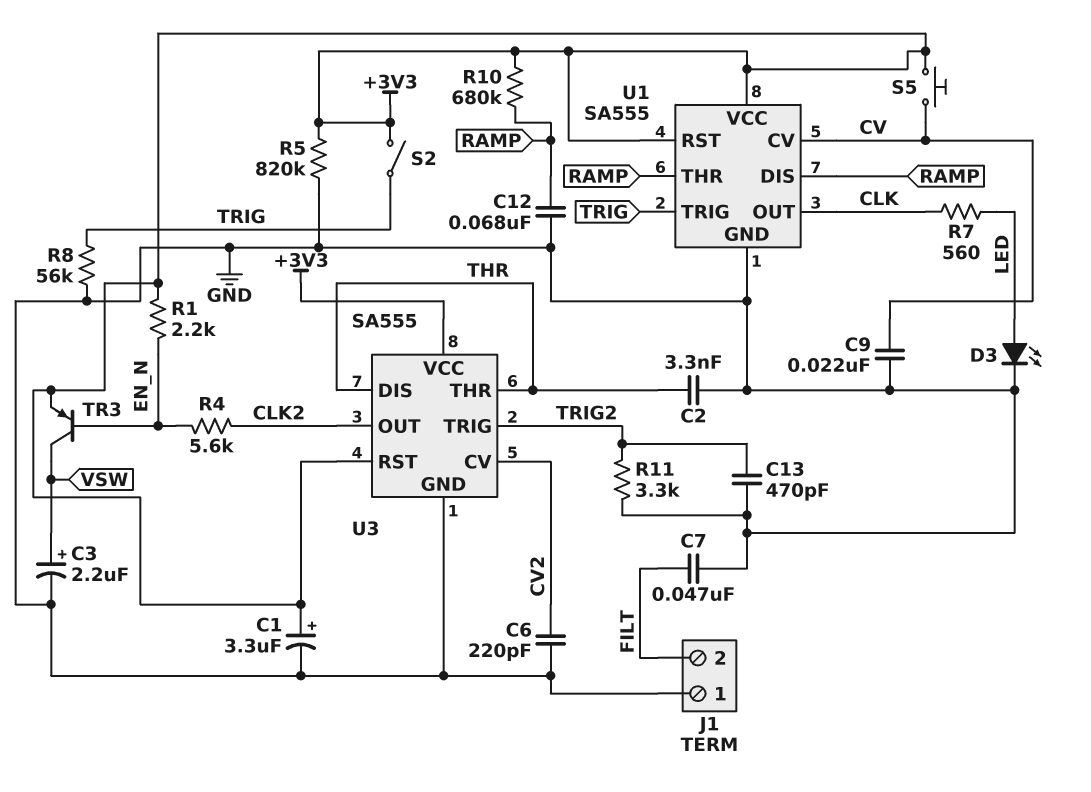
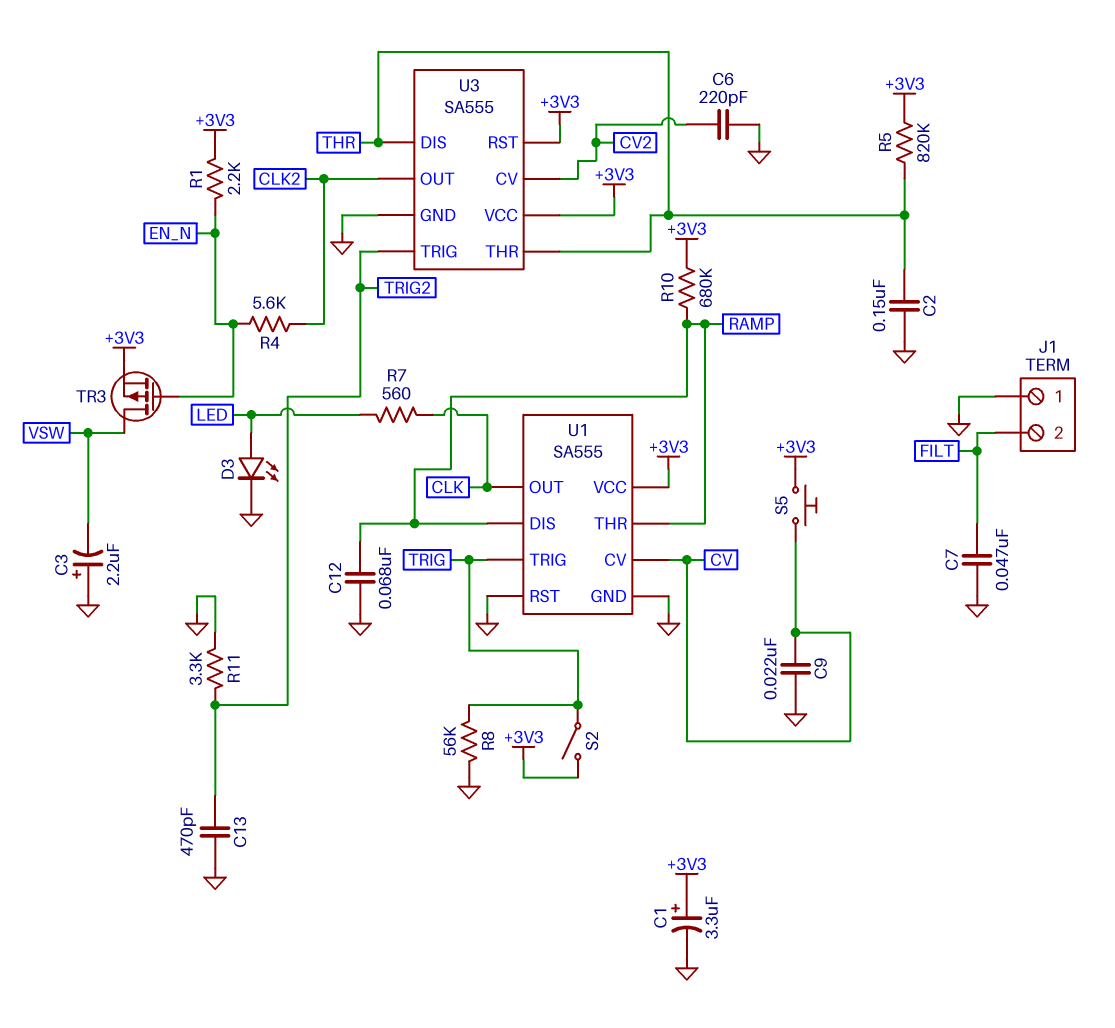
C2: 3.3nF (GND, THR) -> 150nF (GND, THR)
C3: 2.2uF (plus VSW, minus GND) -> 2.2uF (plus GND, minus VSW)
R5: 820k (+3V3, GND) -> 820k (+3V3, THR)
TR3: PNP (B EN_N, C VSW, E +3V3) -> PMOS (G EN_N, D VSW, S +3V3)
U1 pin RST: +3V3 -> GND

